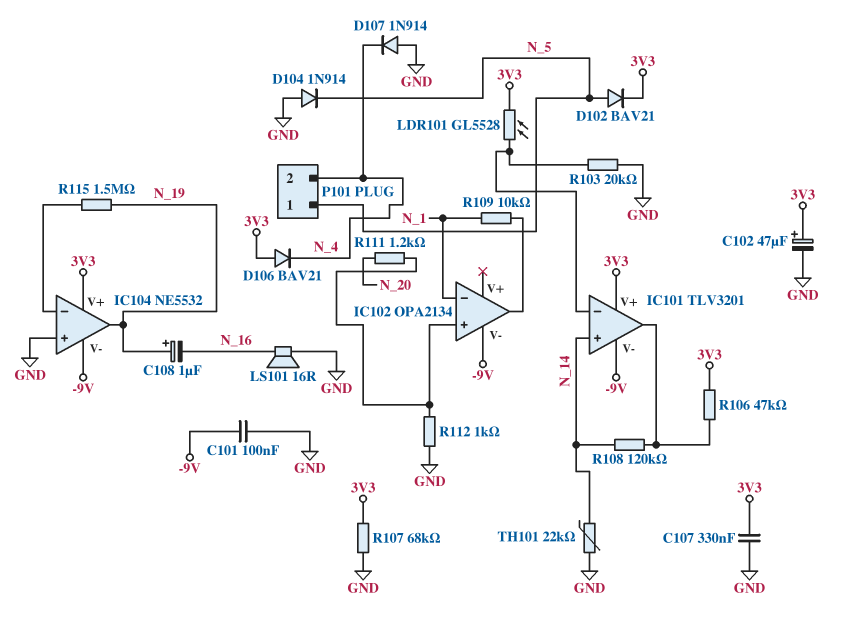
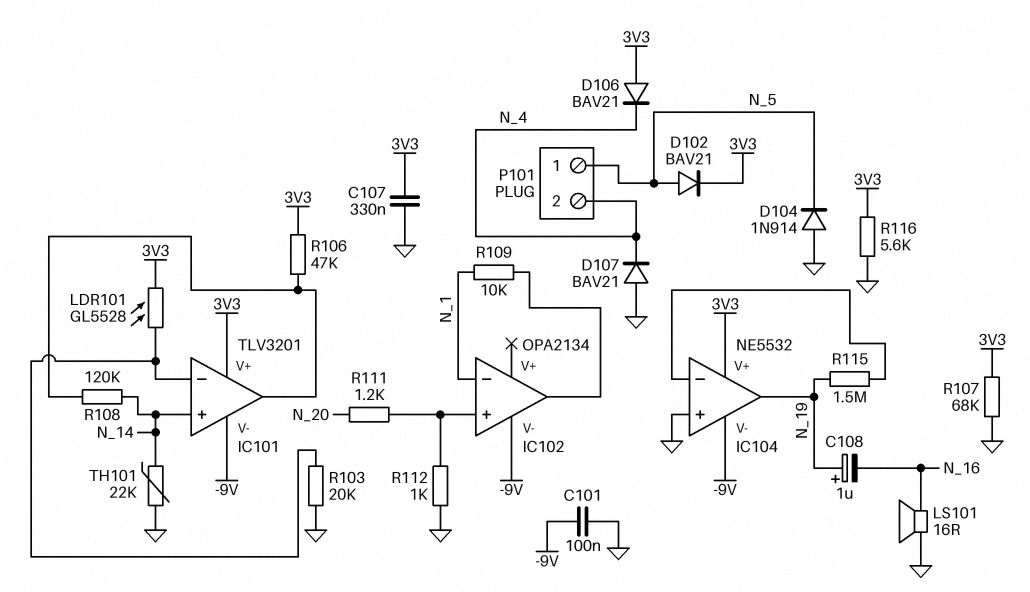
C102: 47uF (plus 3V3, minus GND) -> none
D107: diode 1N914 (A GND, K N_4) -> diode BAV21 (A GND, K N_4)
R116: none -> 5.6k (3V3, GND)

